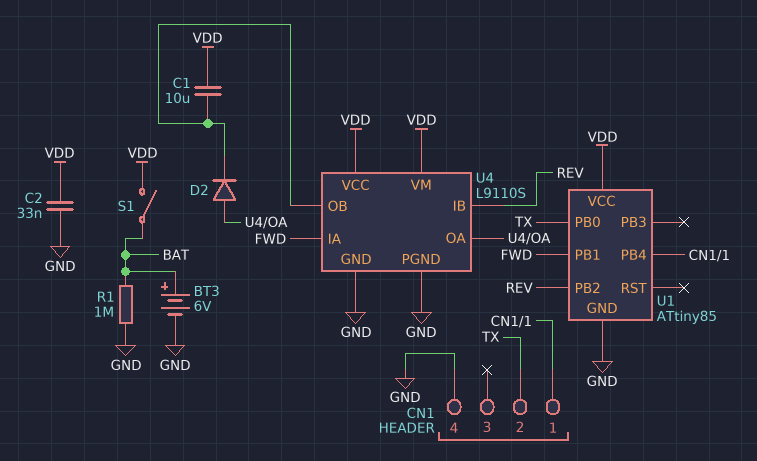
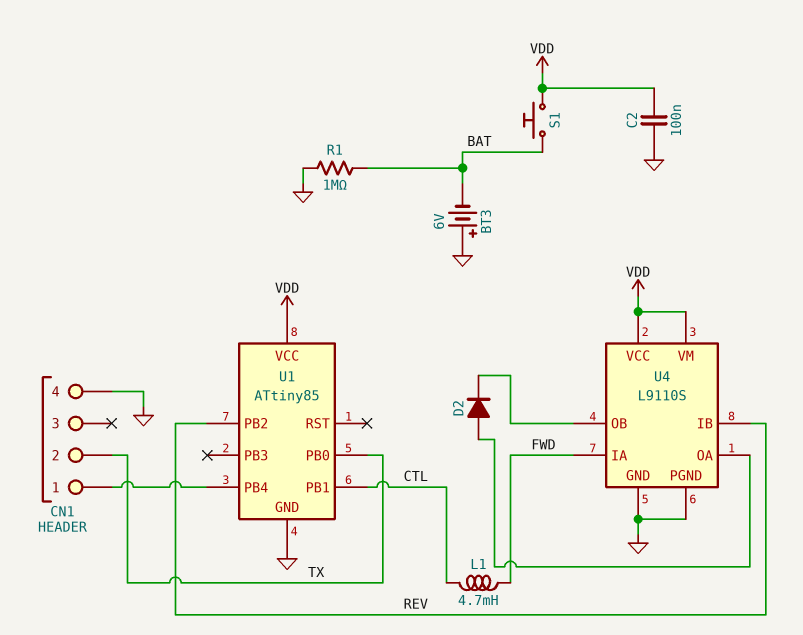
BT3: 6V (plus BAT, minus GND) -> 6V (plus GND, minus BAT)
C1: 10uF (U4/OB, VDD) -> none
C2: 33nF (GND, VDD) -> 100nF (GND, VDD)
L1: none -> 4.7mH (CTL, FWD)
S1: switch (BAT, VDD) -> button (BAT, VDD)
U1 pin PB1: FWD -> CTL

